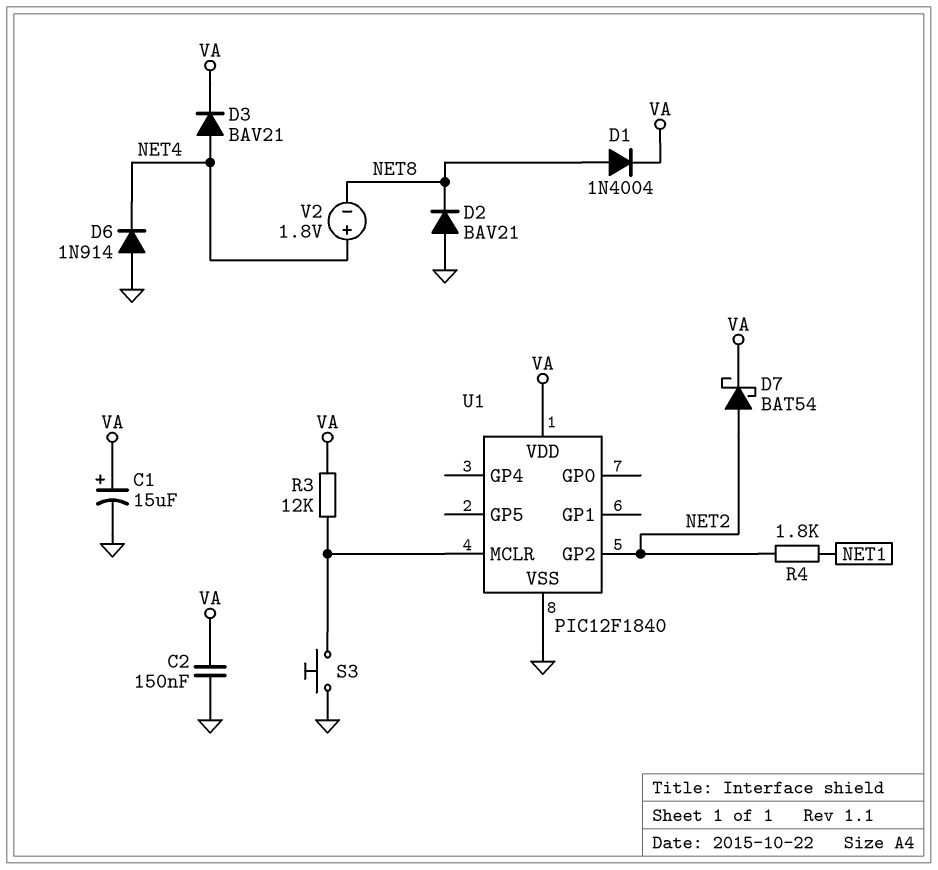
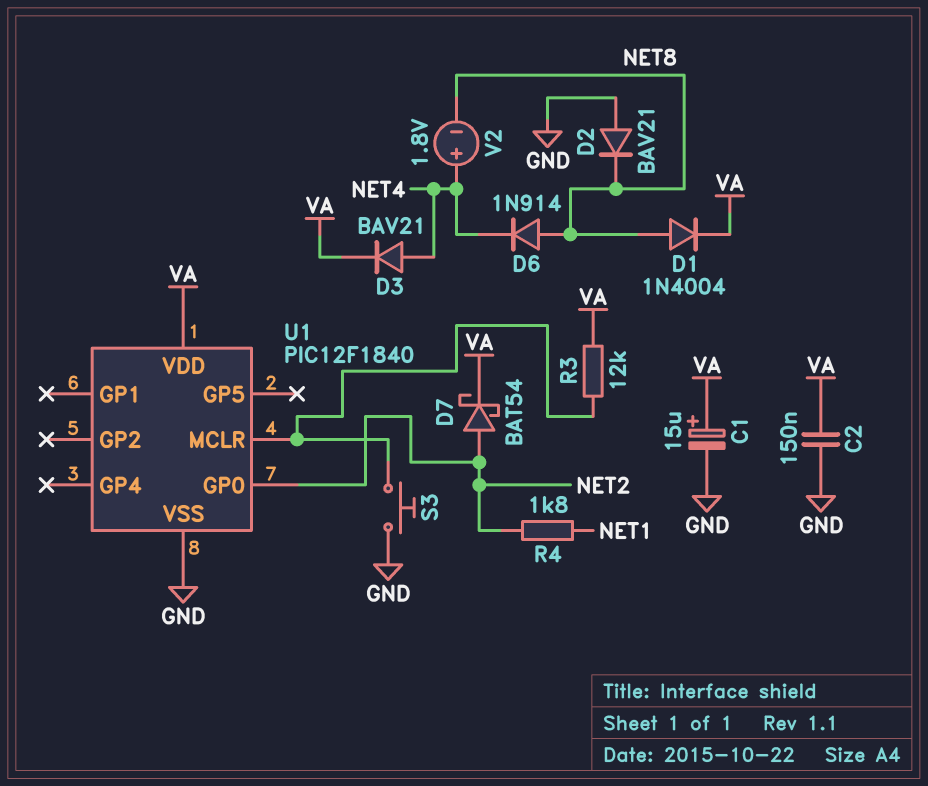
D6: diode 1N914 (A GND, K NET4) -> diode 1N914 (A NET8, K NET4)
U1 pin GP0: none -> NET2
U1 pin GP2: NET2 -> none

